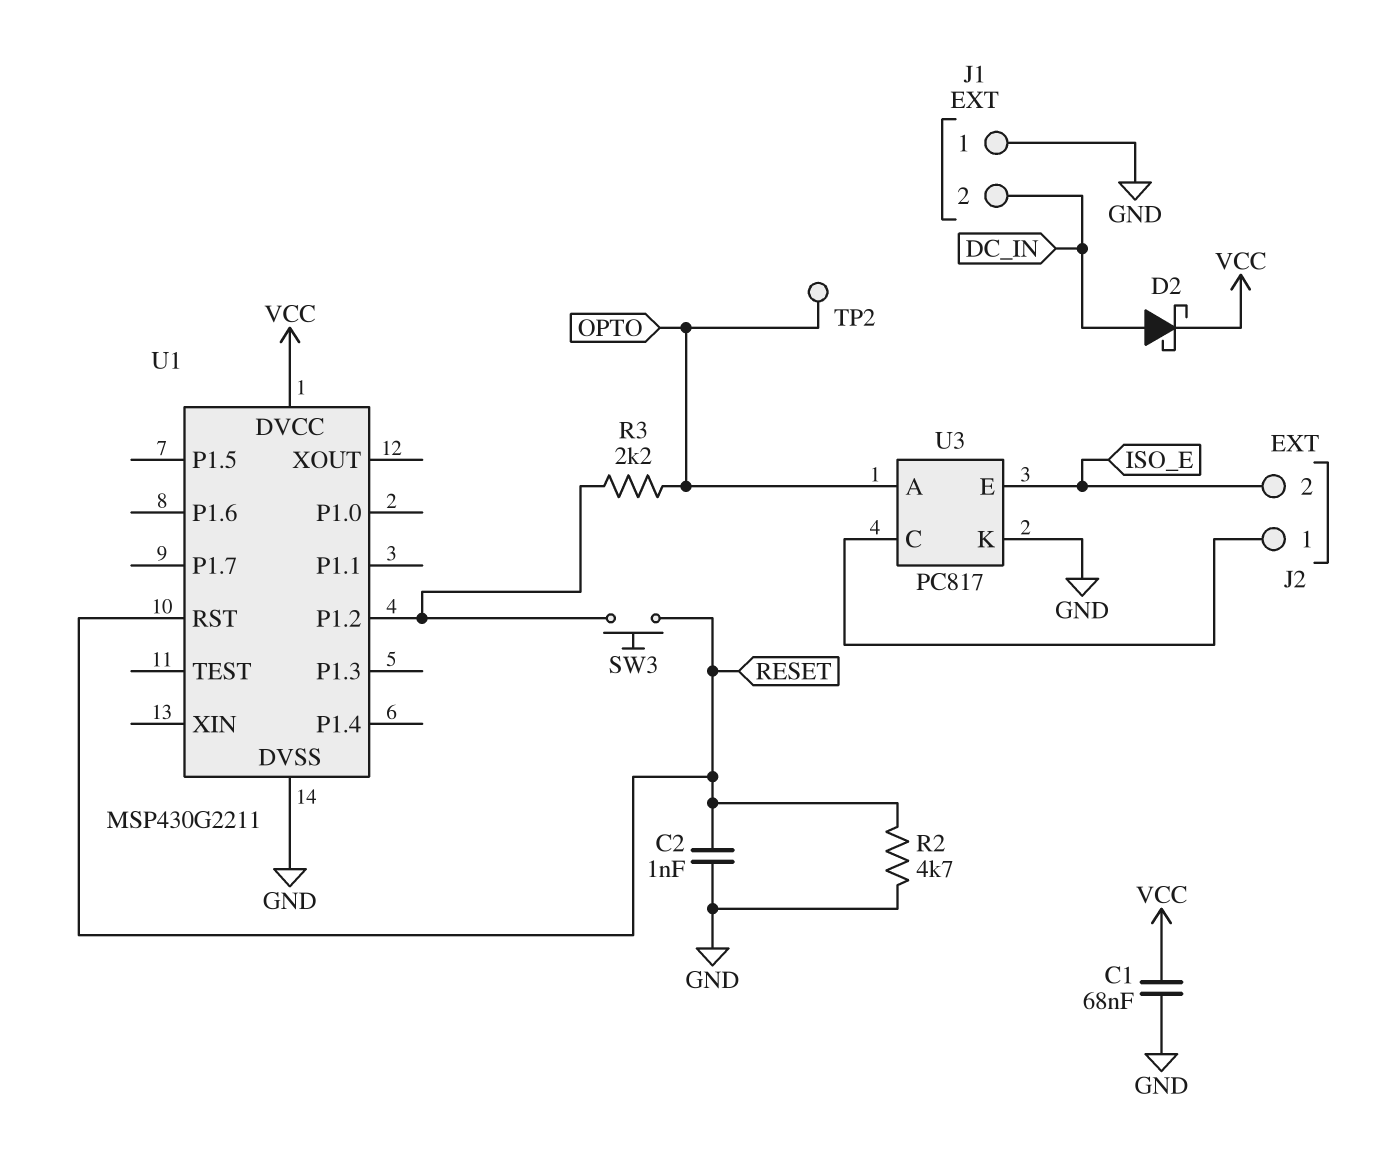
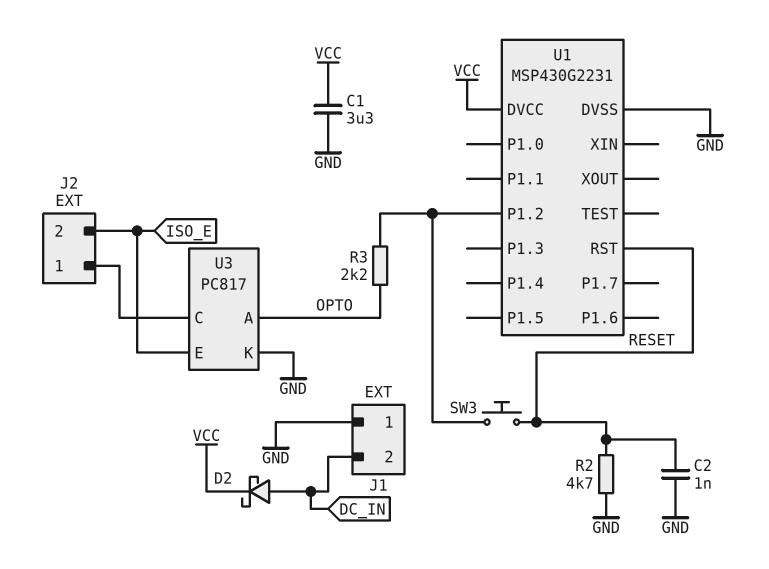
C1: 68nF (GND, VCC) -> 3.3uF (GND, VCC)
TP2: test point (OPTO) -> none
U1: MSP430G2211 -> MSP430G2231

